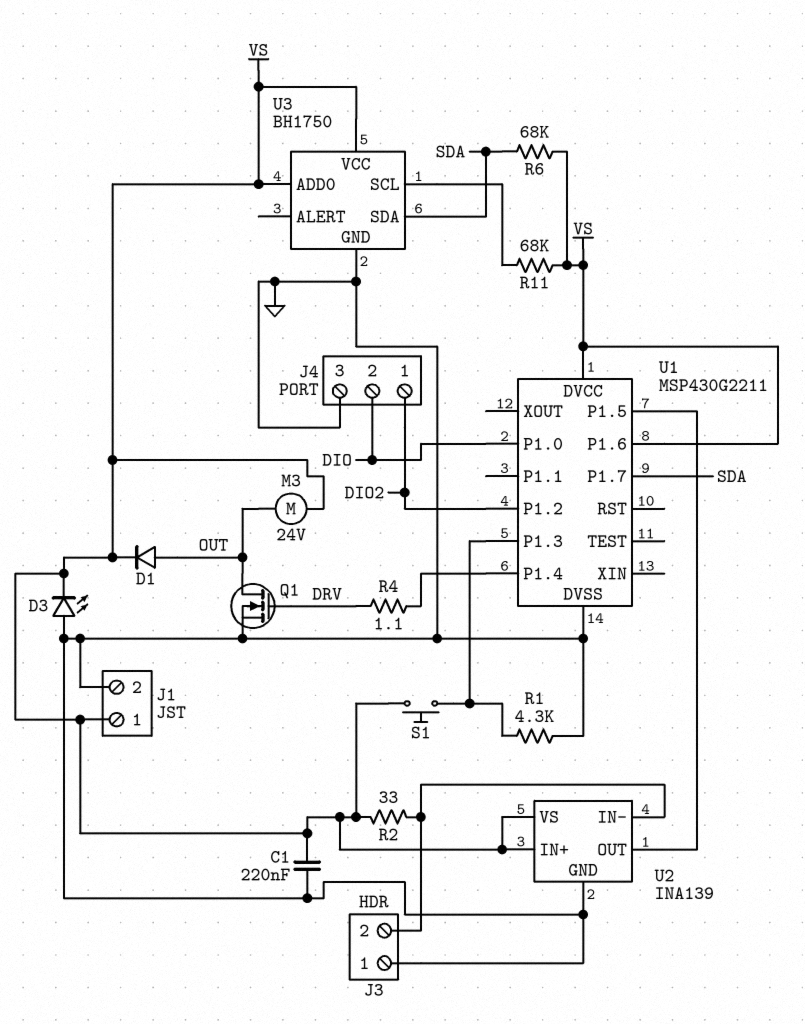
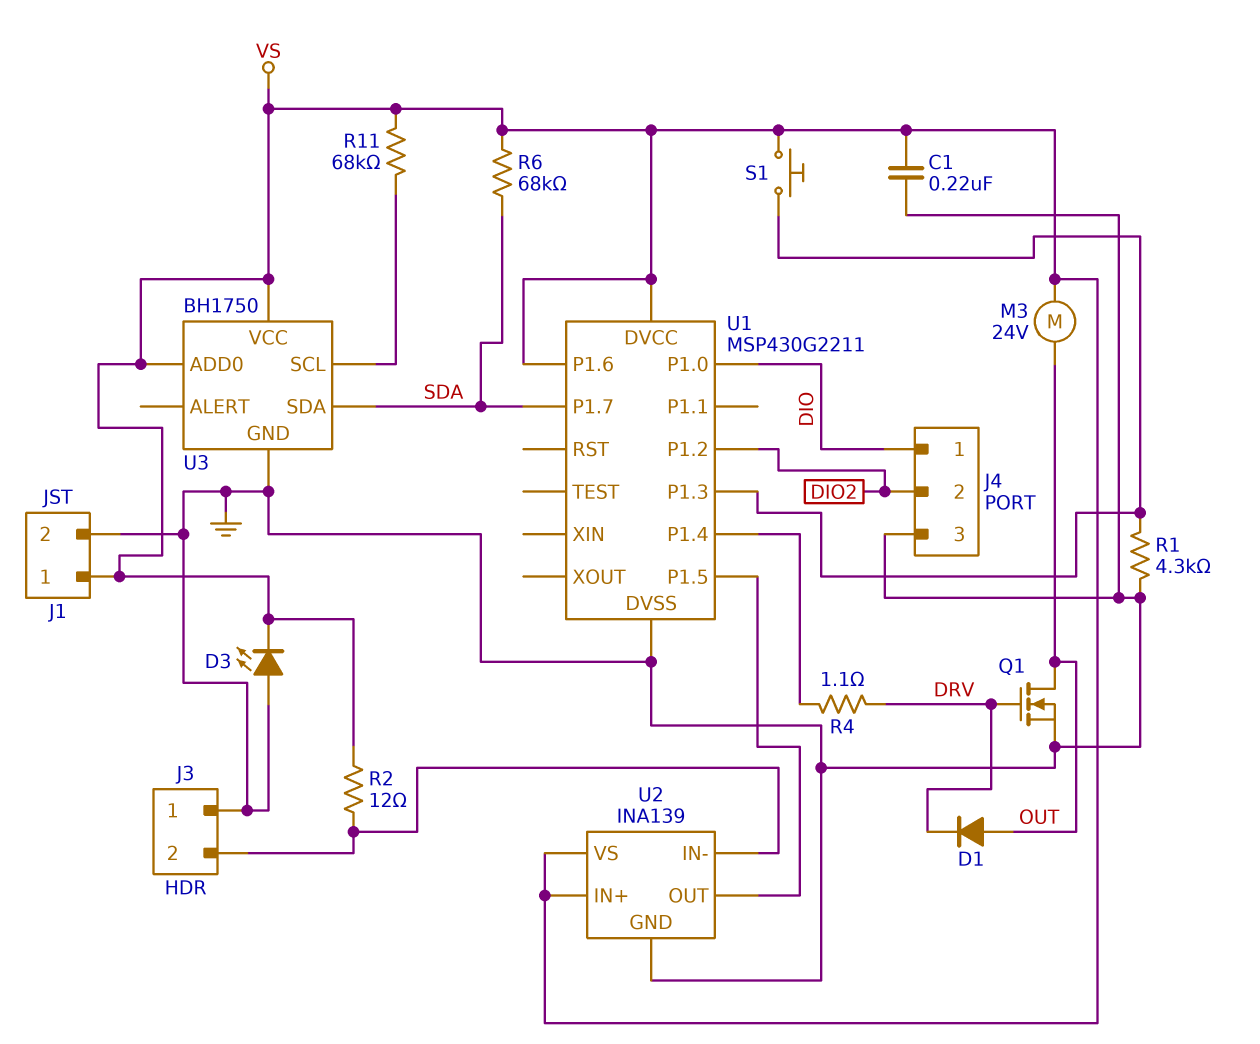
D1: diode (A OUT, K VS) -> diode (A OUT, K DRV)
J4 pin 1: DIO2 -> DIO
J4 pin 2: DIO -> DIO2
R2: 33 (J3/2, VS) -> 12 (J3/2, VS)

